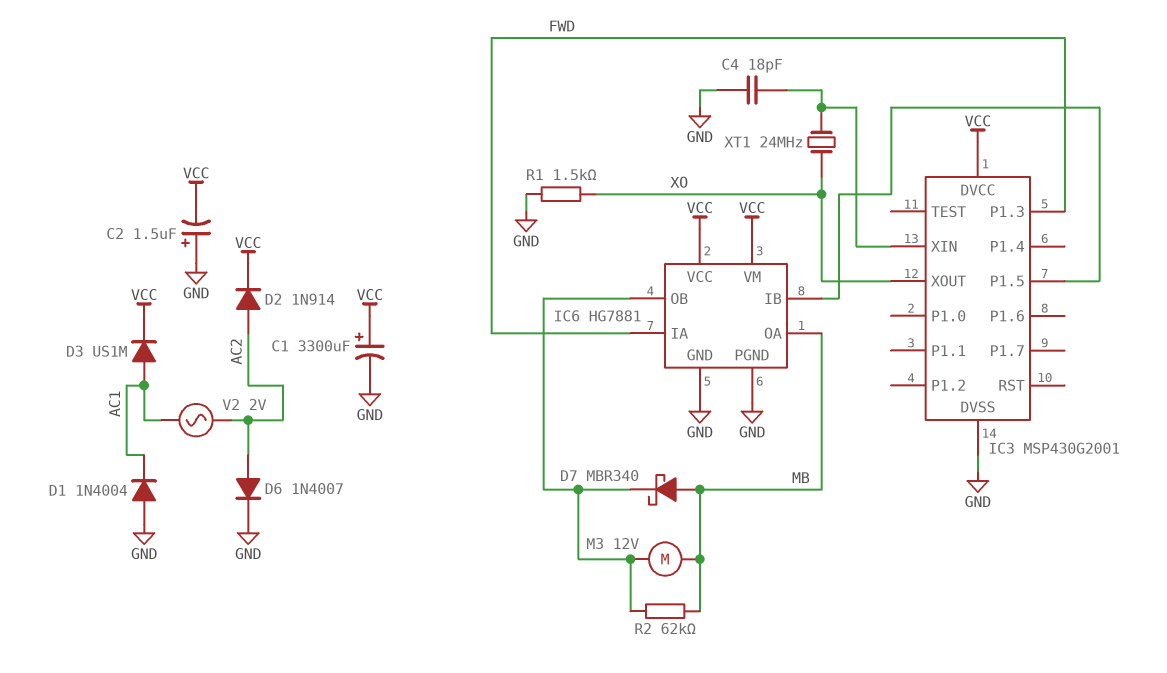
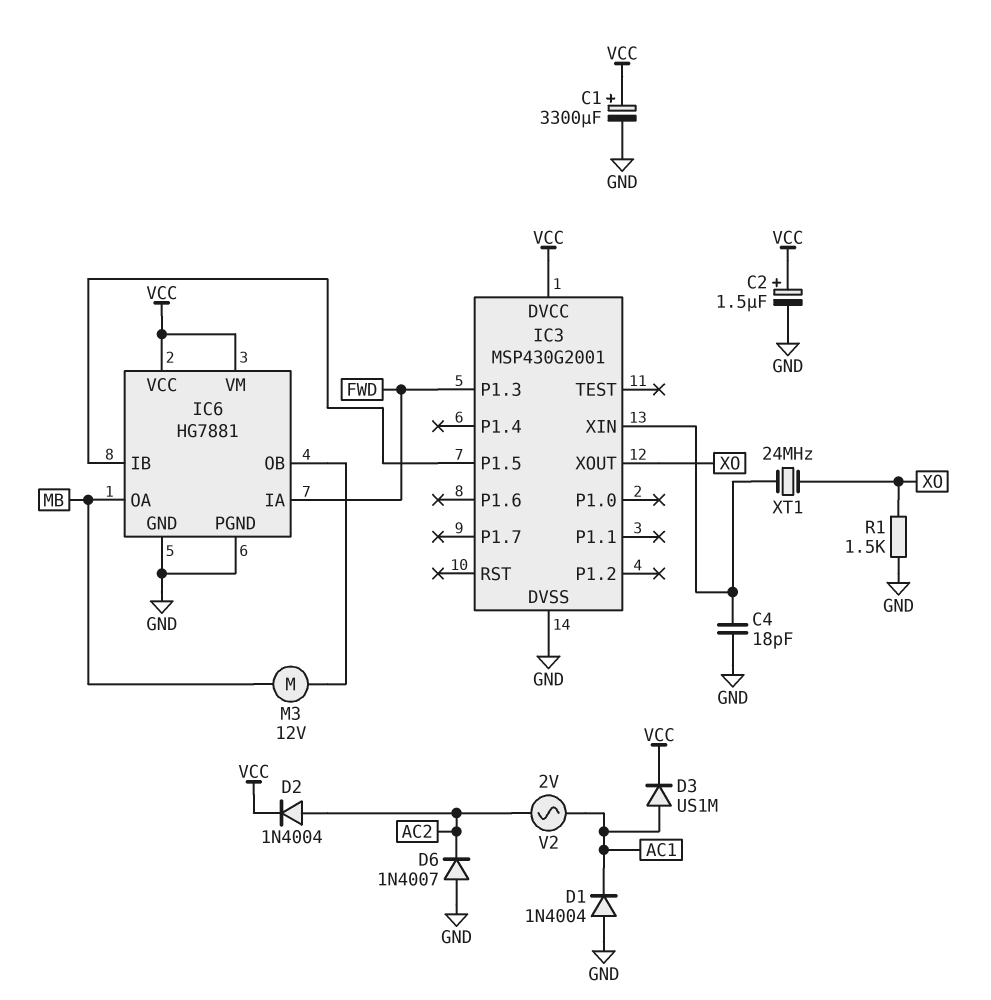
C2: 1.5uF (plus GND, minus VCC) -> 1.5uF (plus VCC, minus GND)
D2: diode 1N914 (A AC2, K VCC) -> diode 1N4004 (A AC2, K VCC)
D6: diode 1N4007 (A AC2, K GND) -> diode 1N4007 (A GND, K AC2)
D7: schottky MBR340 (A MB, K IC6/OB) -> none
R2: 62k (IC6/OB, MB) -> none

